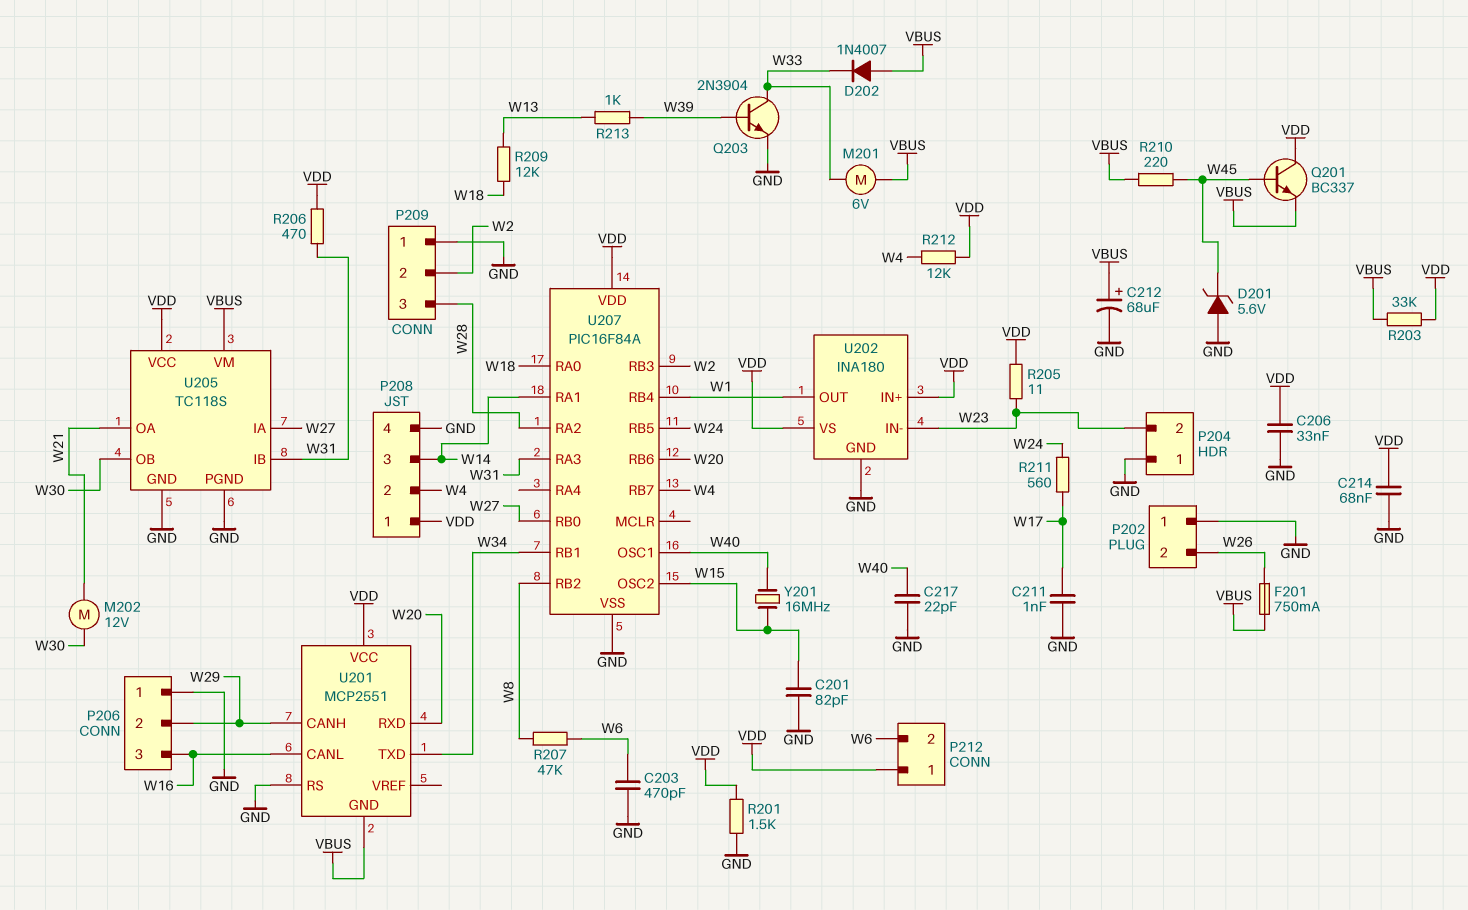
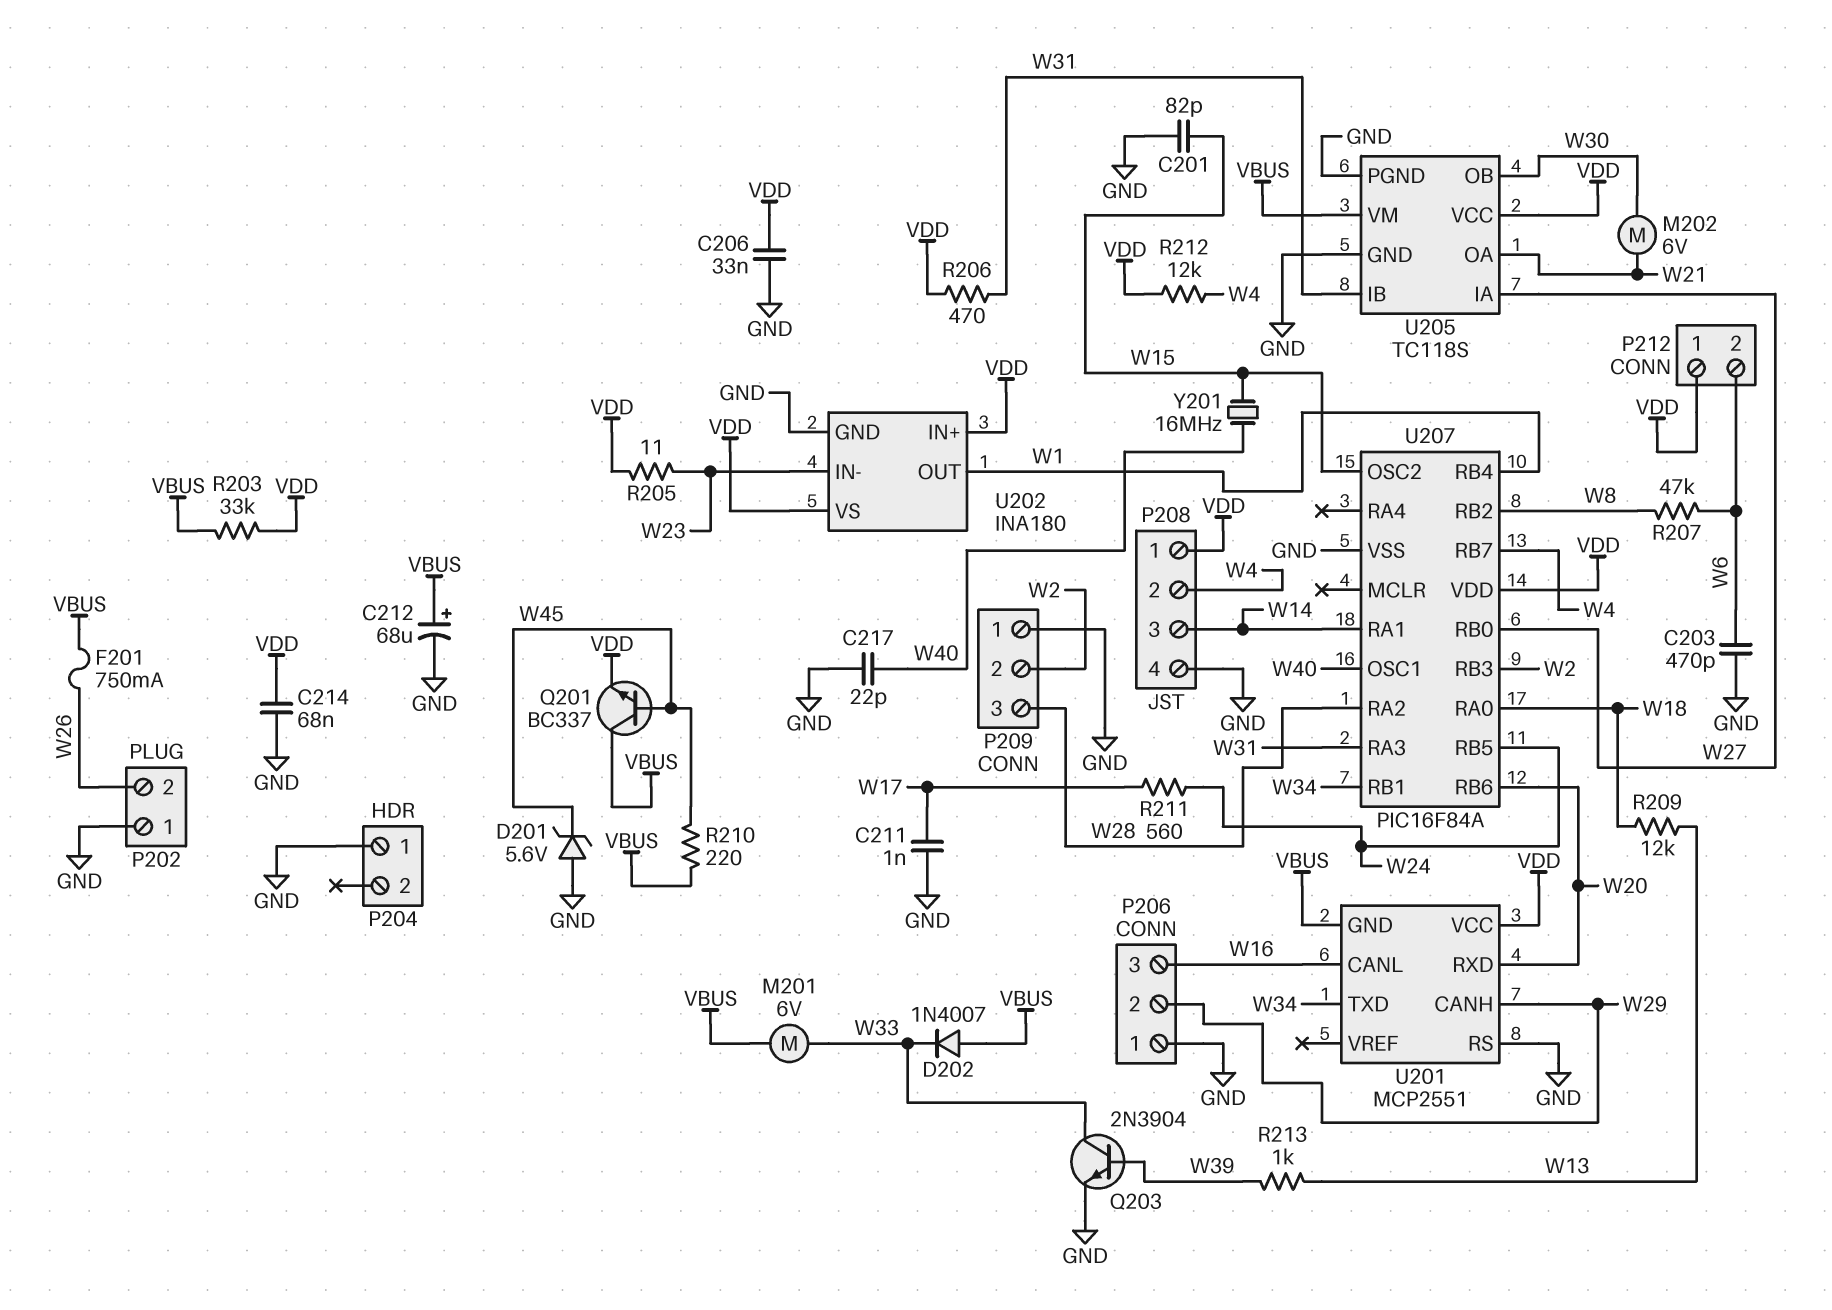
M202: motor 12V (W21, W30) -> motor 6V (W21, W30)
P204 pin 2: W23 -> none
Q201: NPN BC337 (B W45, C VDD, E VBUS) -> NPN BC337 (B W45, C VBUS, E VDD)
R201: 1.5k (GND, VDD) -> none

